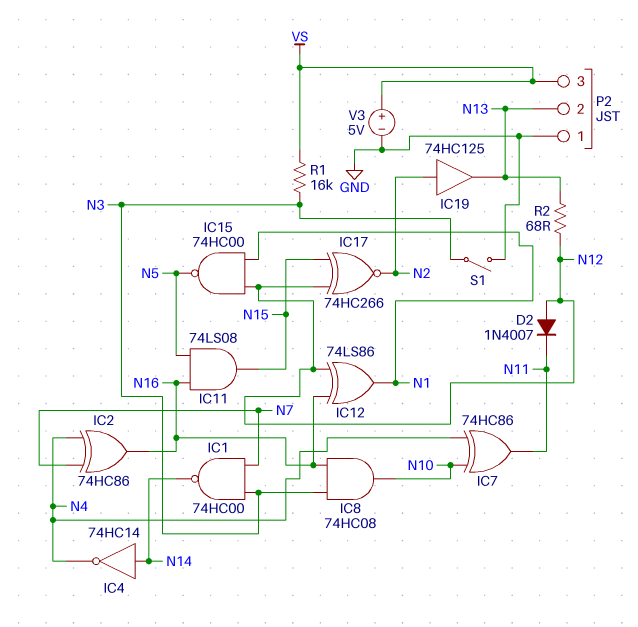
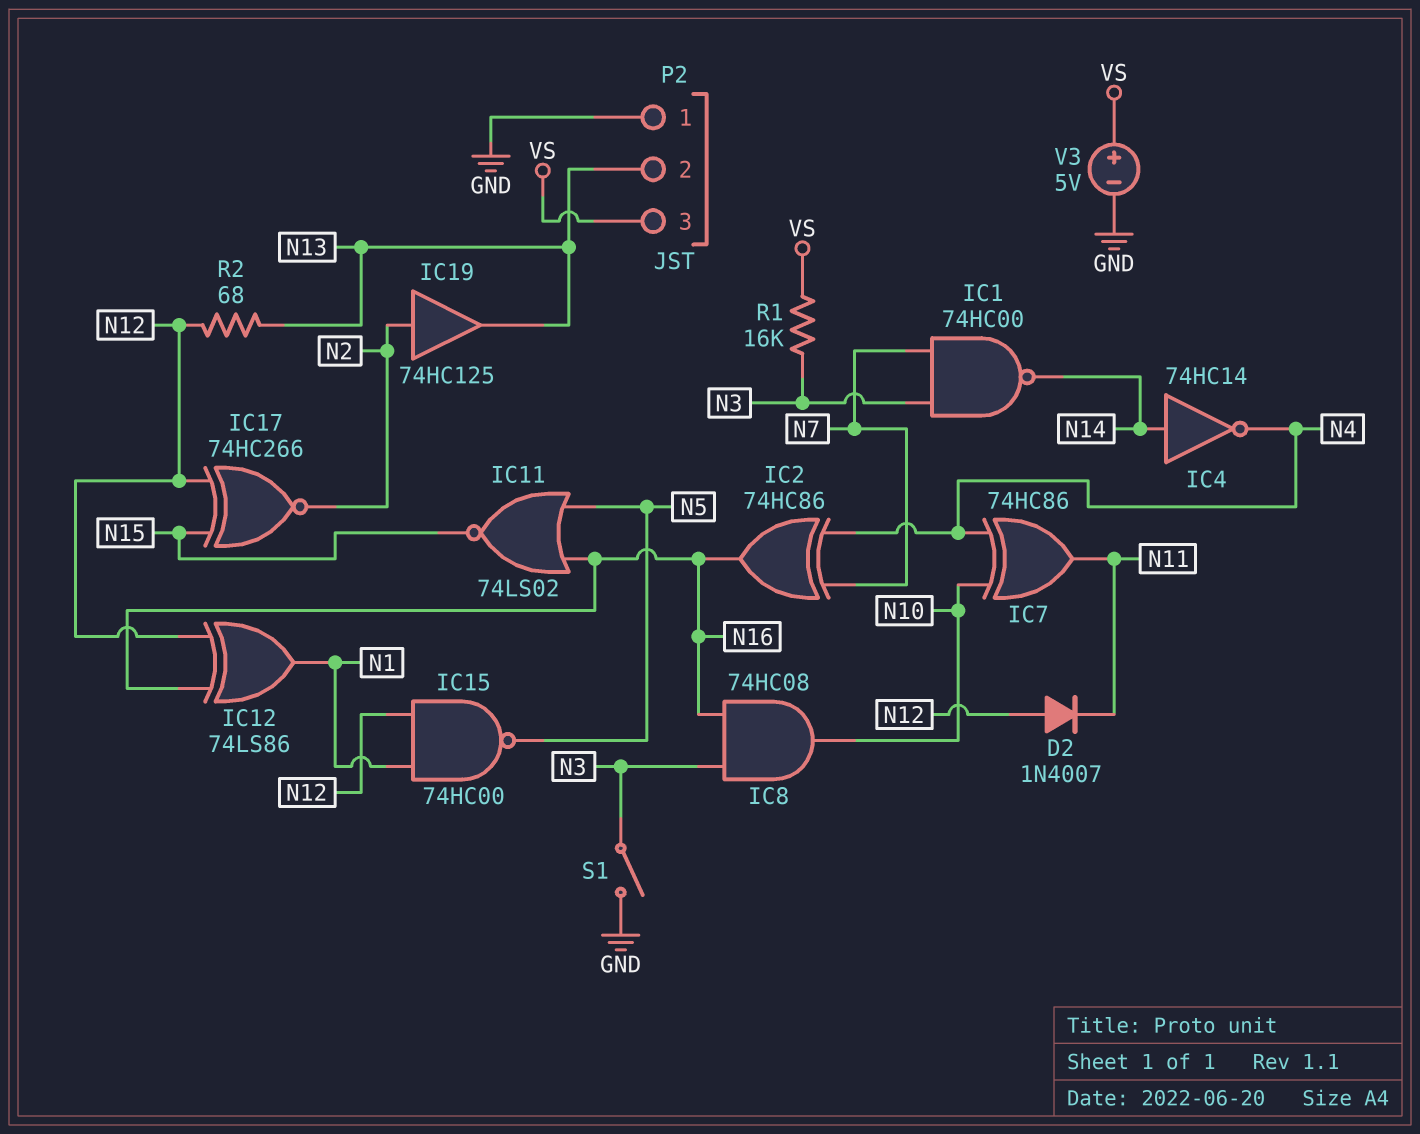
IC11: AND 74LS08 (in N5, in N16, out N15) -> NOR 74LS02 (in N5, in N16, out N15)

